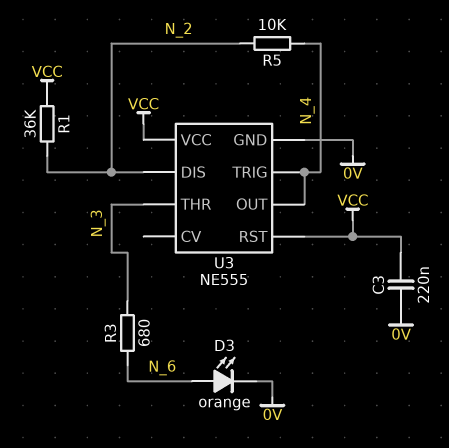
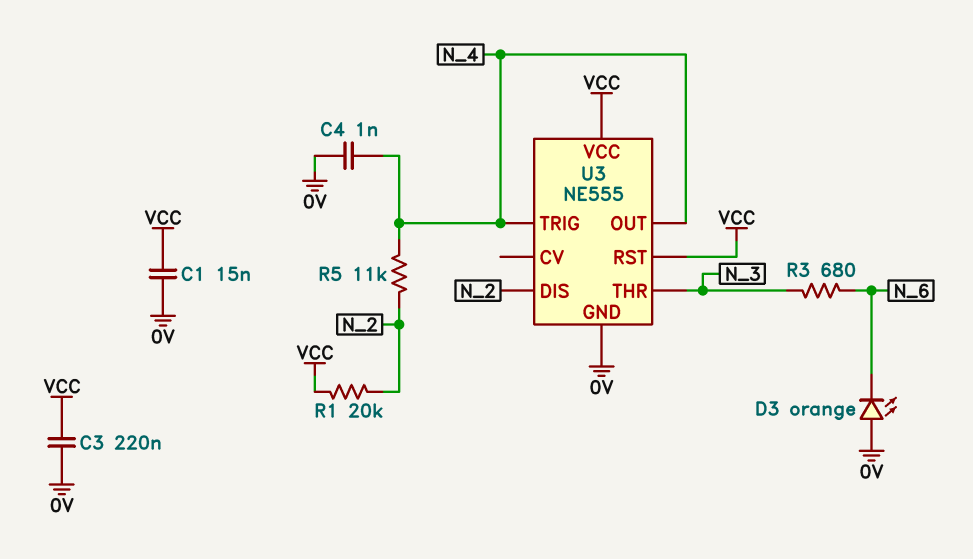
C1: none -> 15nF (0V, VCC)
C4: none -> 1nF (0V, N_4)
D3: LED orange (A N_6, K 0V) -> LED orange (A 0V, K N_6)
R1: 36k (N_2, VCC) -> 20k (N_2, VCC)
R5: 10k (N_2, N_4) -> 11k (N_2, N_4)

